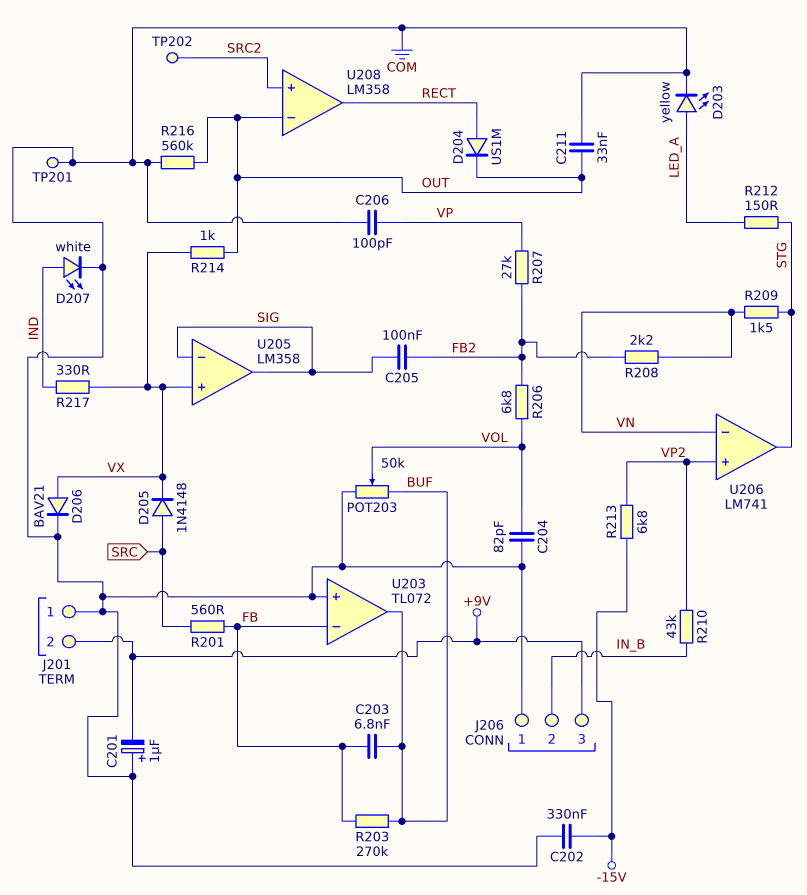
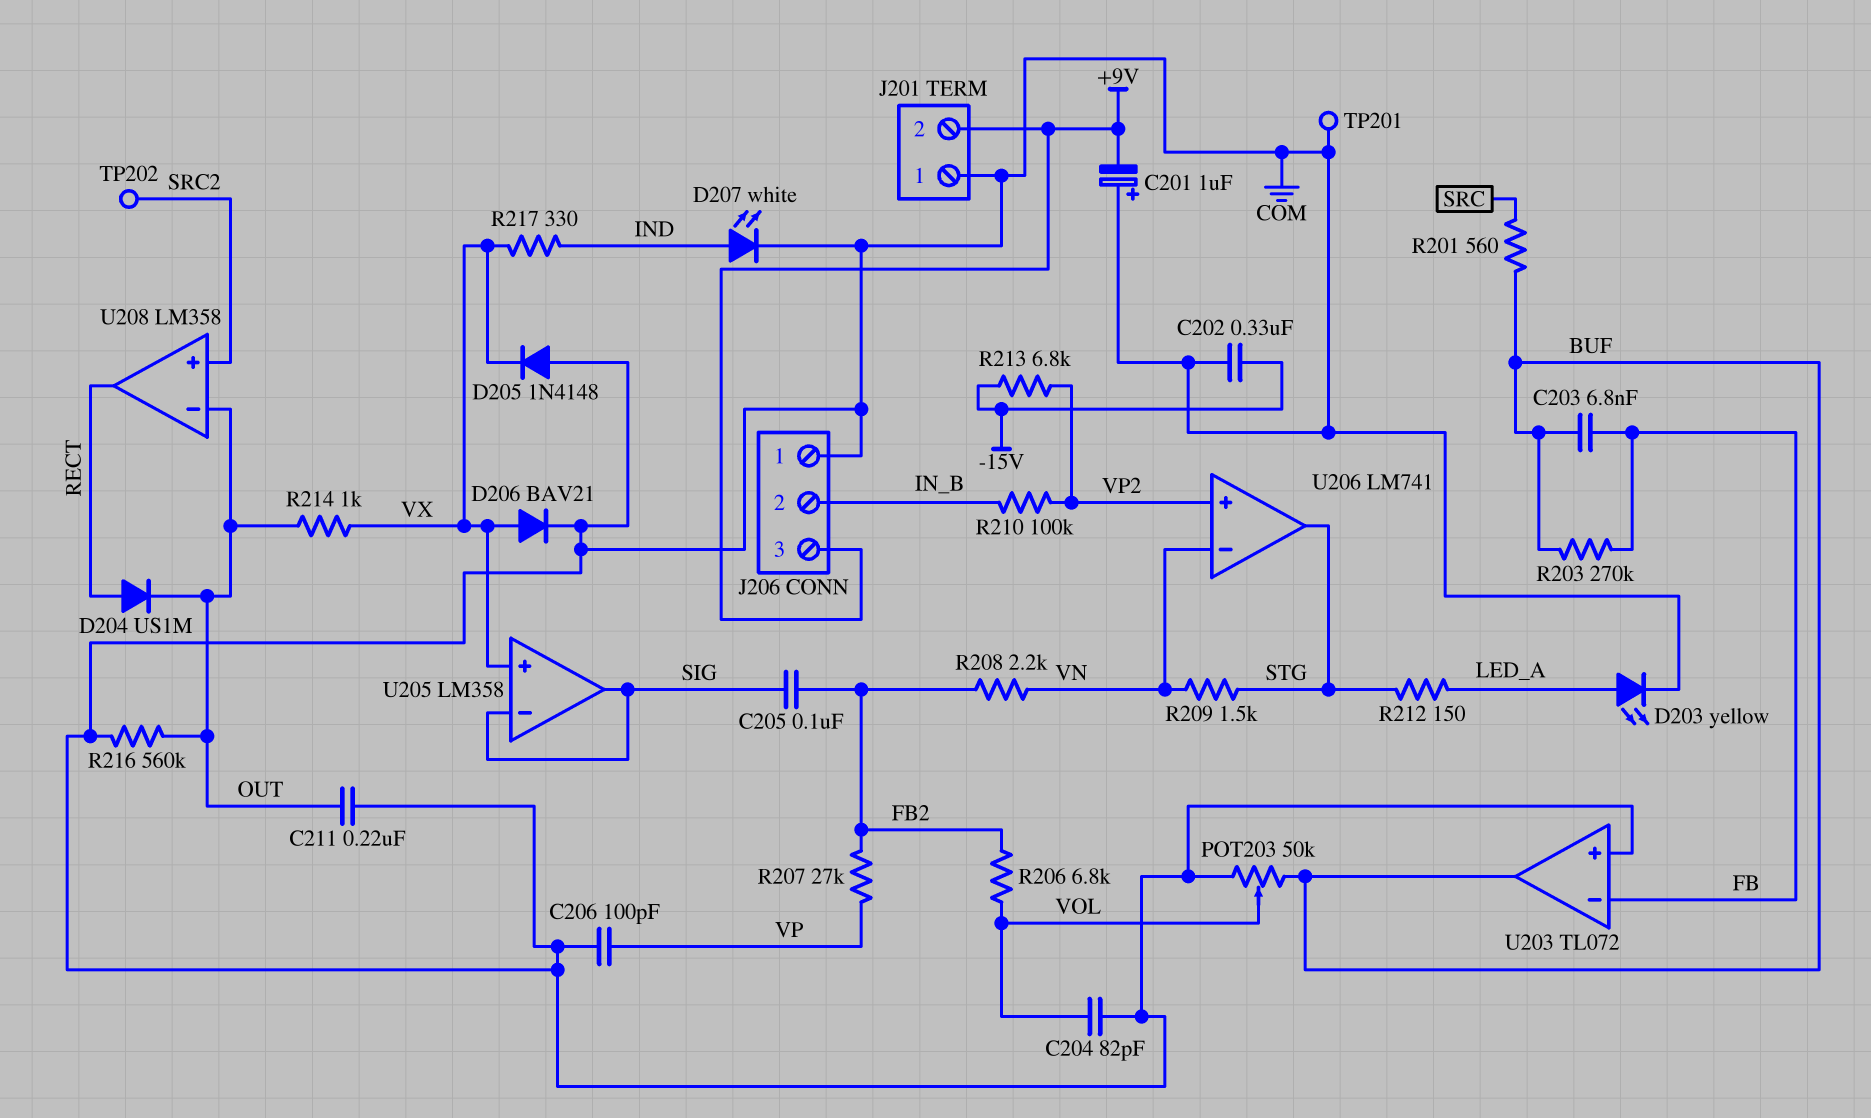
C211: 33nF (COM, OUT) -> 220nF (COM, OUT)
D205: diode 1N4148 (A SRC, K VX) -> diode 1N4148 (A COM, K VX)
R201: 560 (FB, SRC) -> 560 (BUF, SRC)
R210: 43k (IN_B, VP2) -> 100k (IN_B, VP2)

